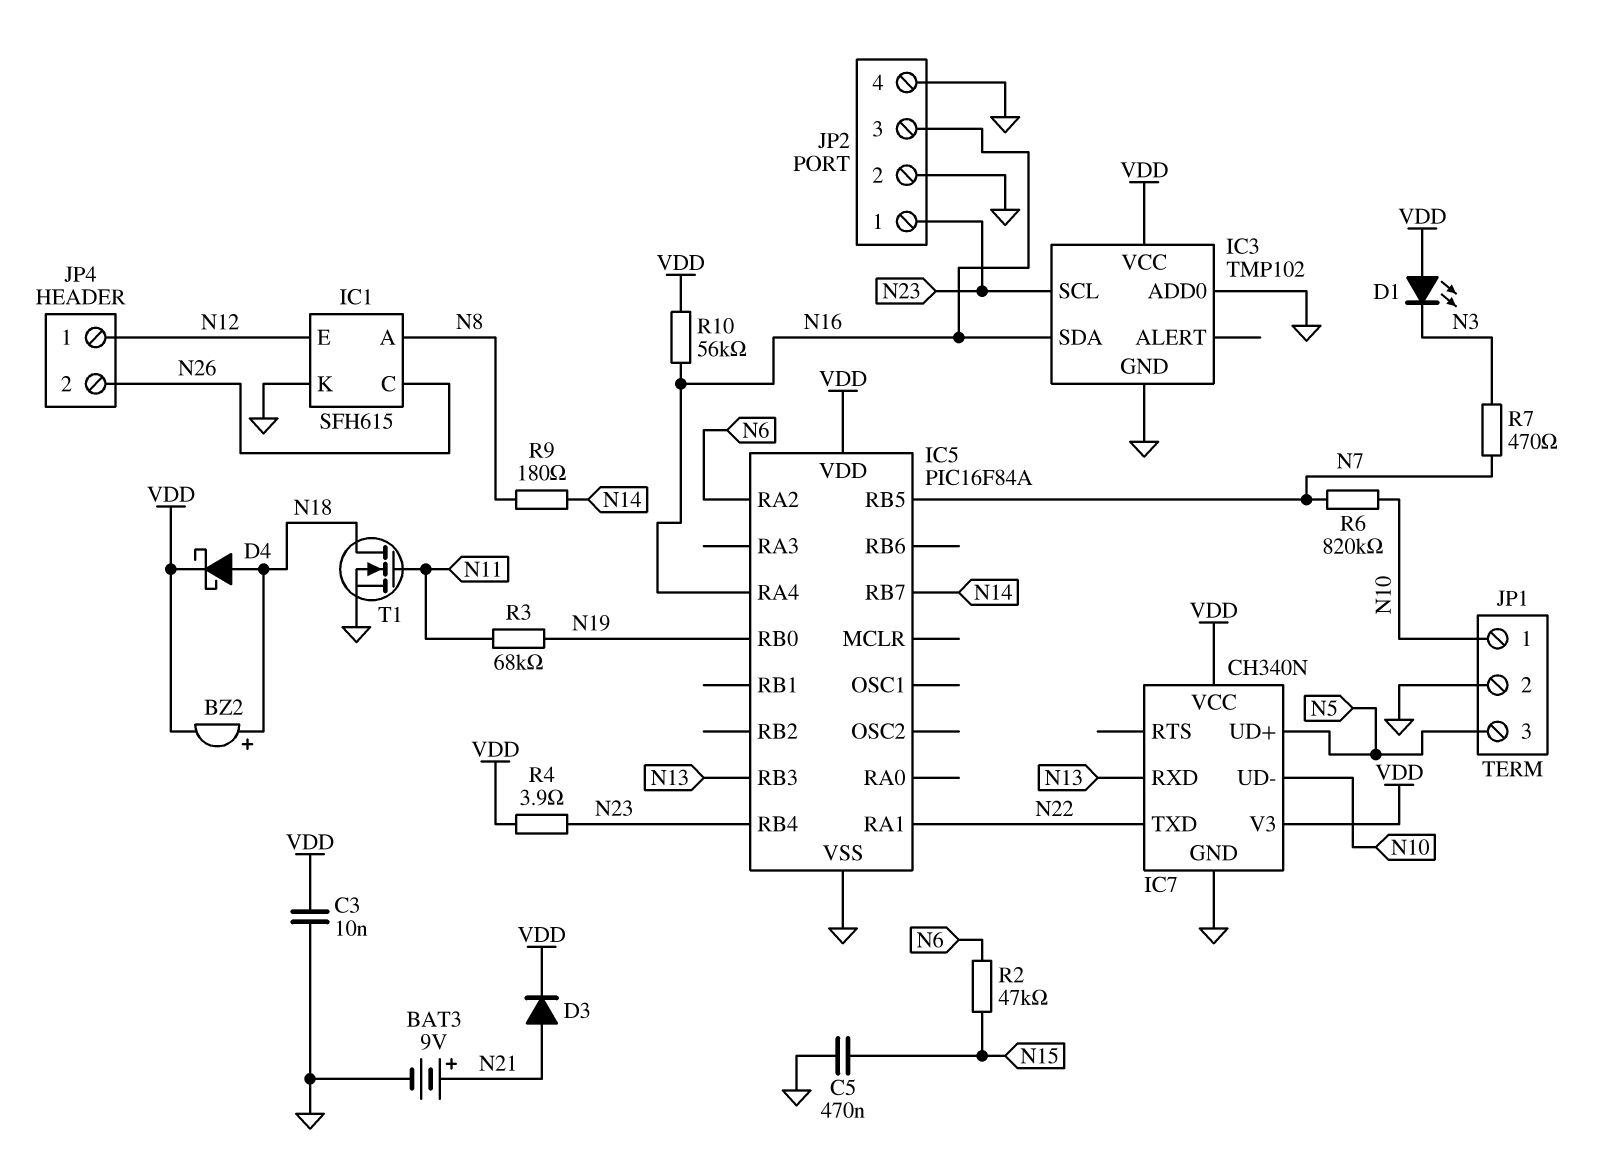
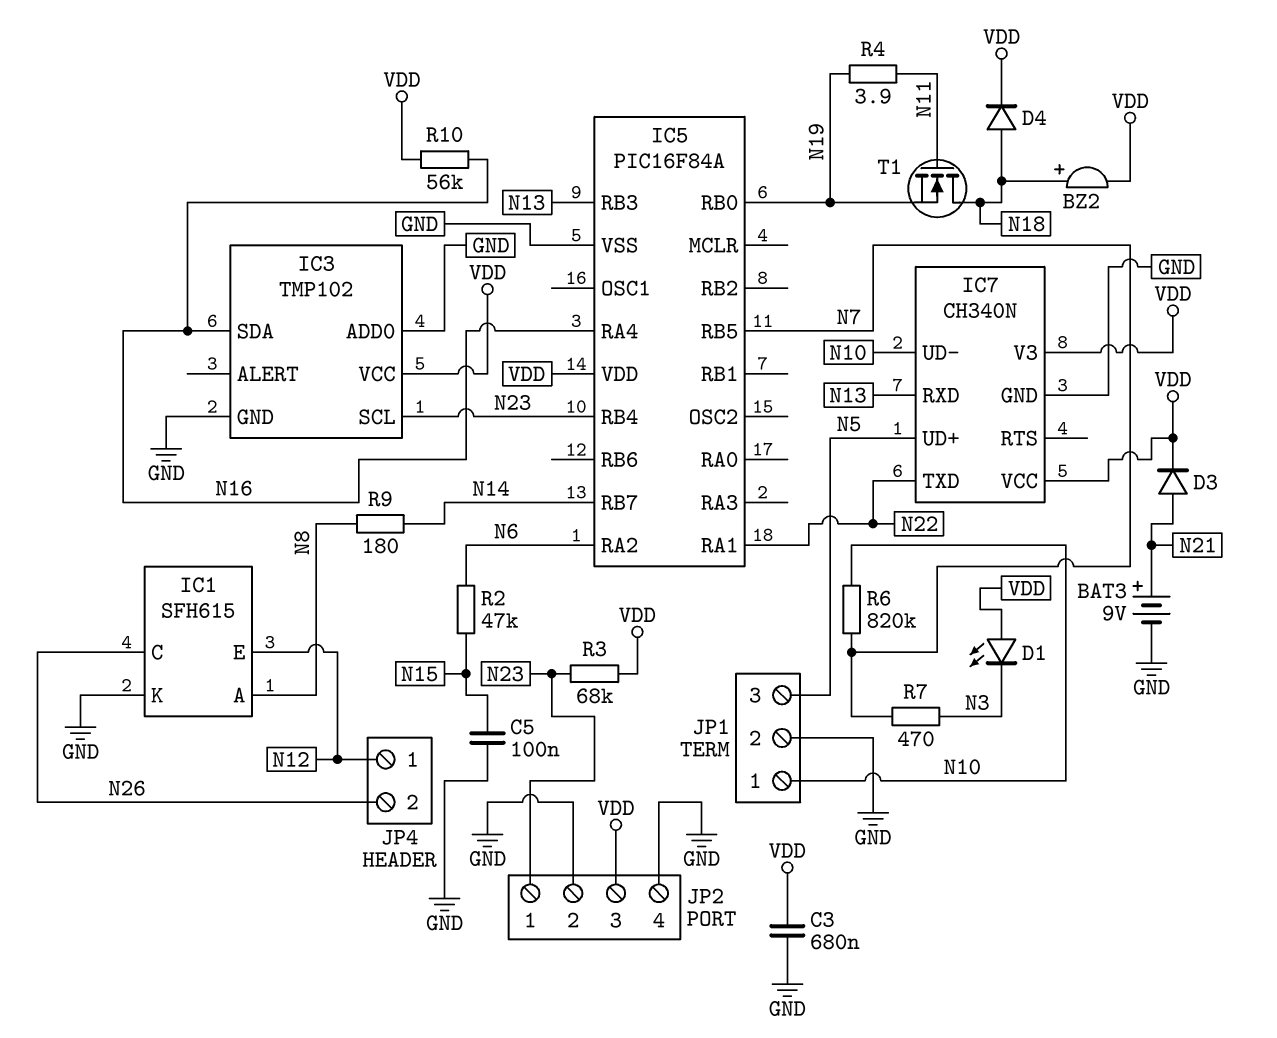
C3: 10nF (GND, VDD) -> 680nF (GND, VDD)
C5: 470nF (GND, N15) -> 100nF (GND, N15)
D4: schottky (A N18, K VDD) -> diode (A N18, K VDD)
JP2 pin 3: N16 -> VDD
R3: 68k (N11, N19) -> 68k (N23, VDD)
R4: 3.9 (N23, VDD) -> 3.9 (N11, N19)
T1: NMOS (G N11, D N18, S GND) -> NMOS (G N11, D N18, S N19)

